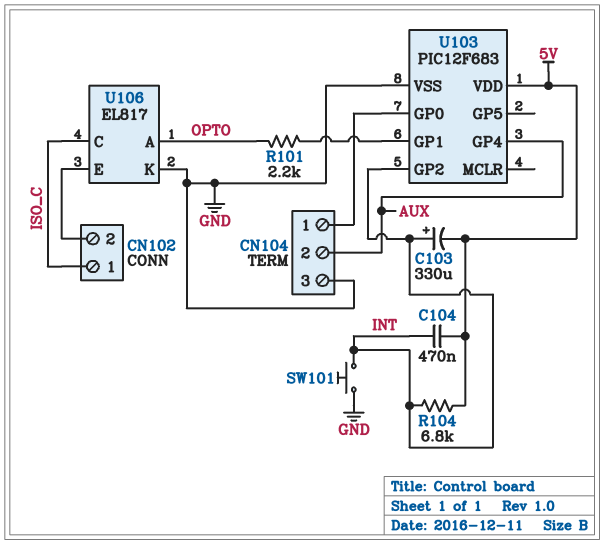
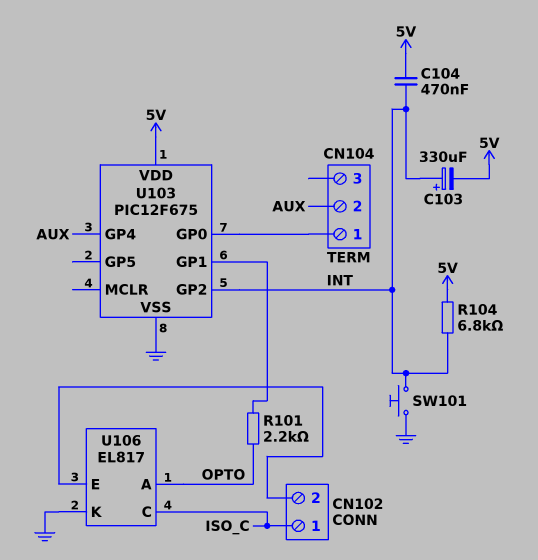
CN104 pin 3: GND -> none
U103: PIC12F683 -> PIC12F675

